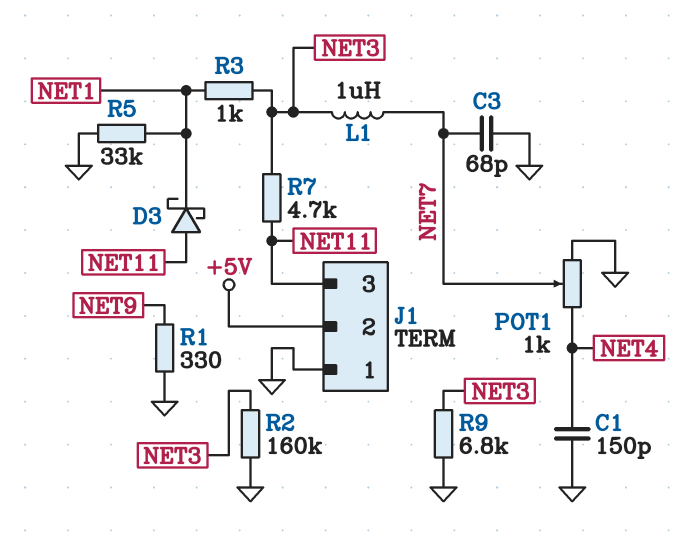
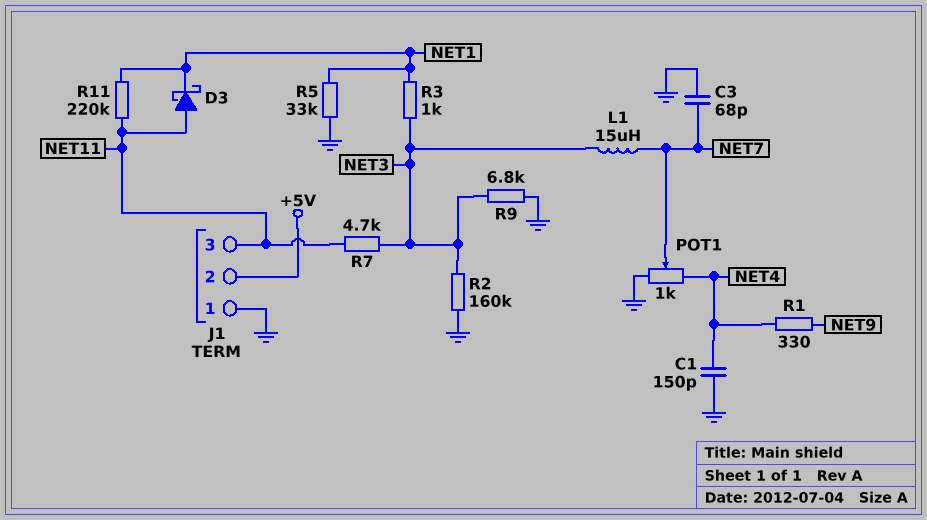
L1: 1uH (NET3, NET7) -> 15uH (NET3, NET7)
R1: 330 (GND, NET9) -> 330 (NET4, NET9)
R11: none -> 220k (NET1, NET11)

